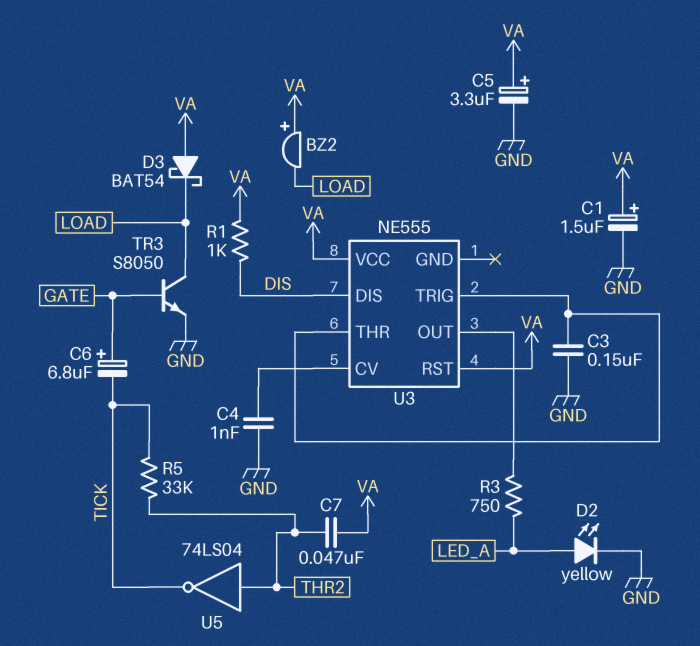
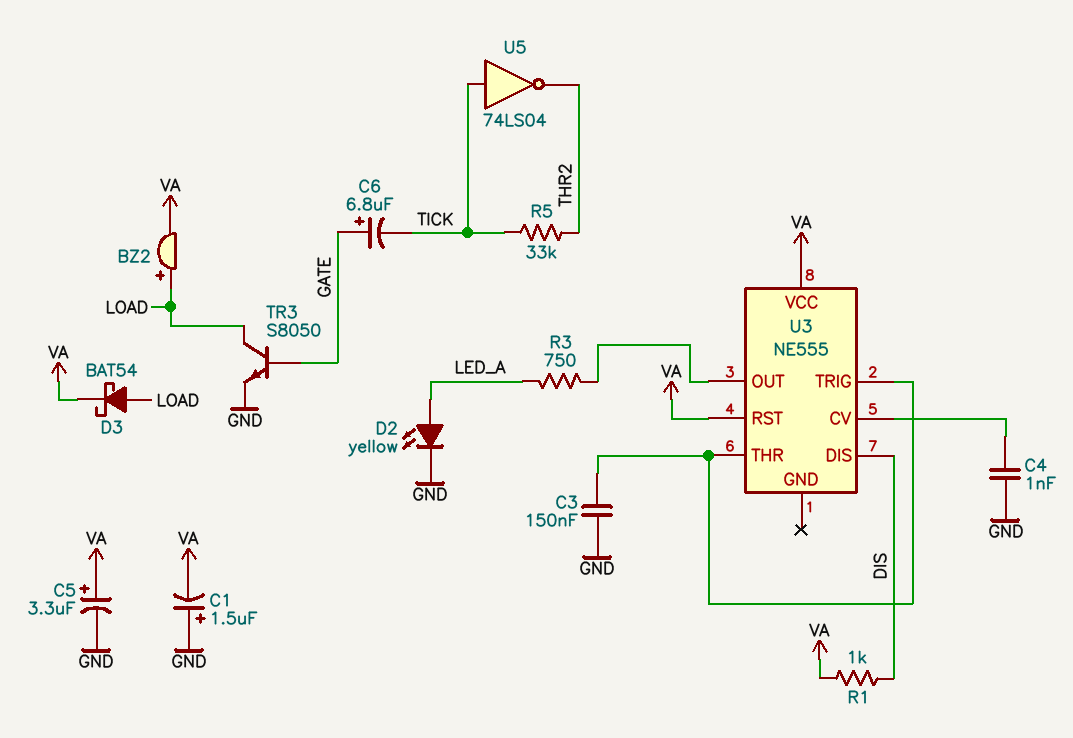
BZ2: buzzer (plus VA, minus LOAD) -> buzzer (plus LOAD, minus VA)
C1: 1.5uF (plus VA, minus GND) -> 1.5uF (plus GND, minus VA)
C7: 47nF (THR2, VA) -> none
D3: schottky BAT54 (A VA, K LOAD) -> schottky BAT54 (A LOAD, K VA)
U5: NOT 74LS04 (in THR2, out TICK) -> NOT 74LS04 (in TICK, out THR2)

